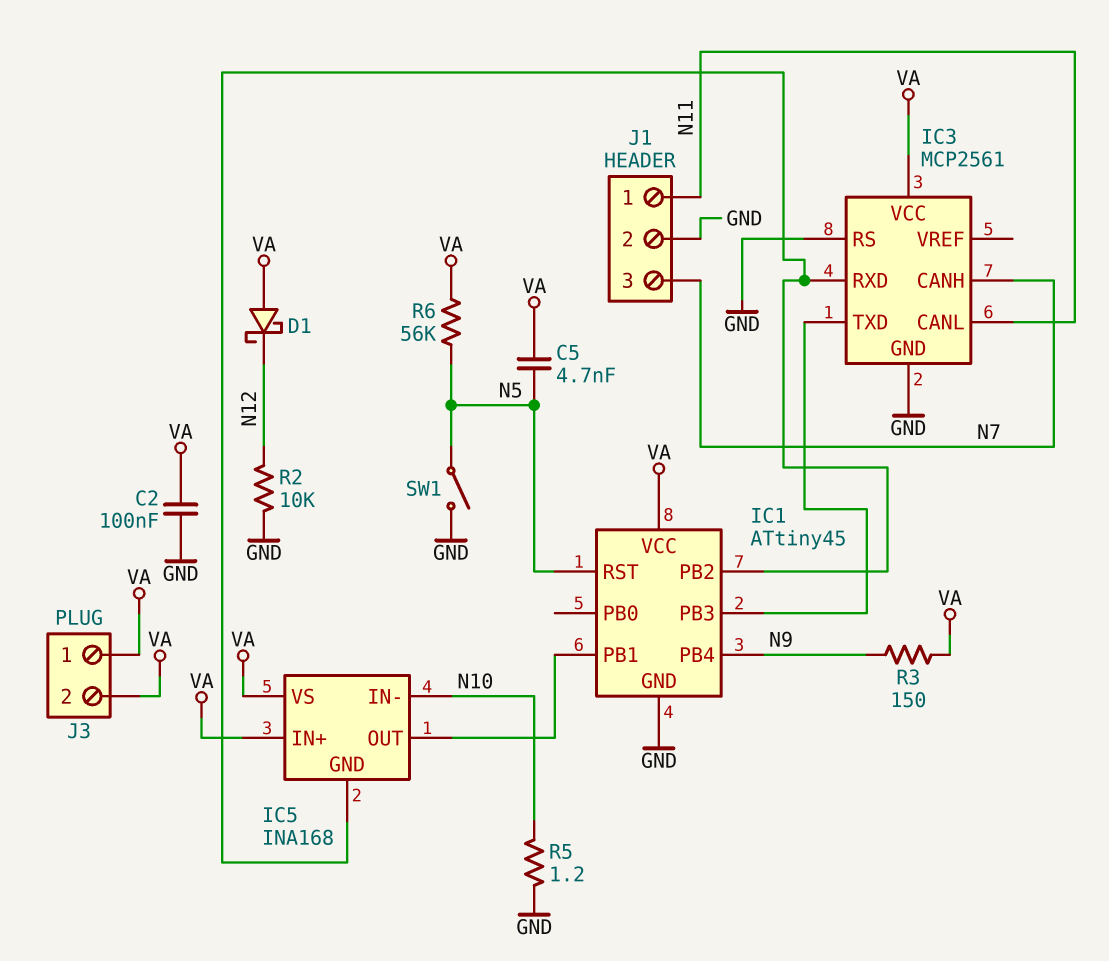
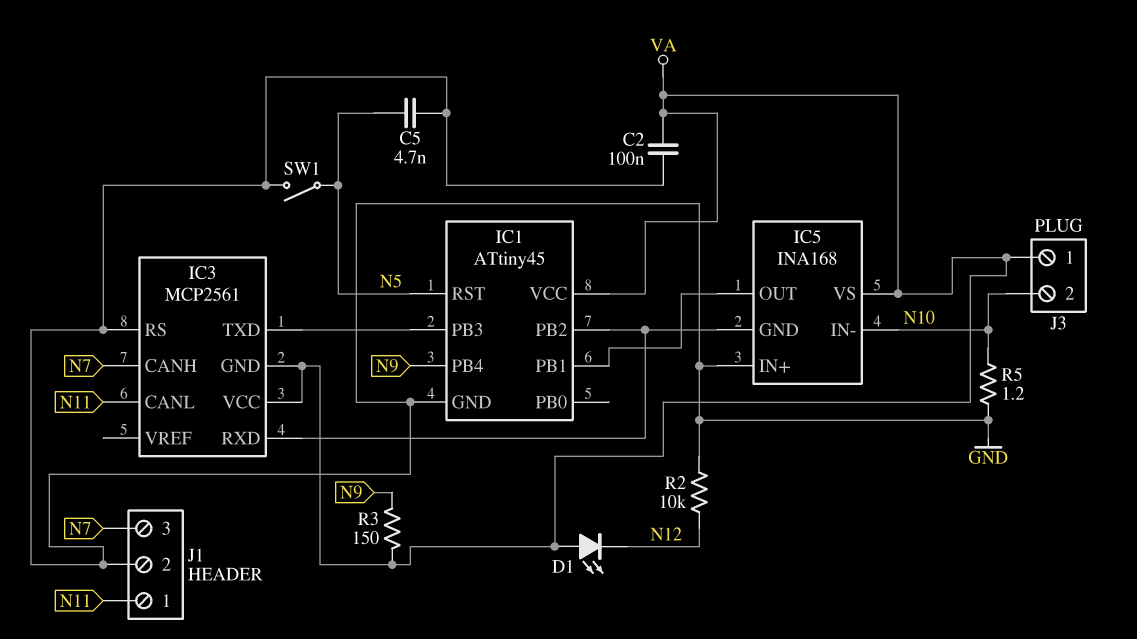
C5: 4.7nF (N5, VA) -> 4.7nF (GND, N5)
D1: schottky (A VA, K N12) -> LED (A VA, K N12)
IC3 pin GND: GND -> VA
IC5 pin IN+: VA -> GND
J3 pin 2: VA -> N10
R6: 56k (N5, VA) -> none

